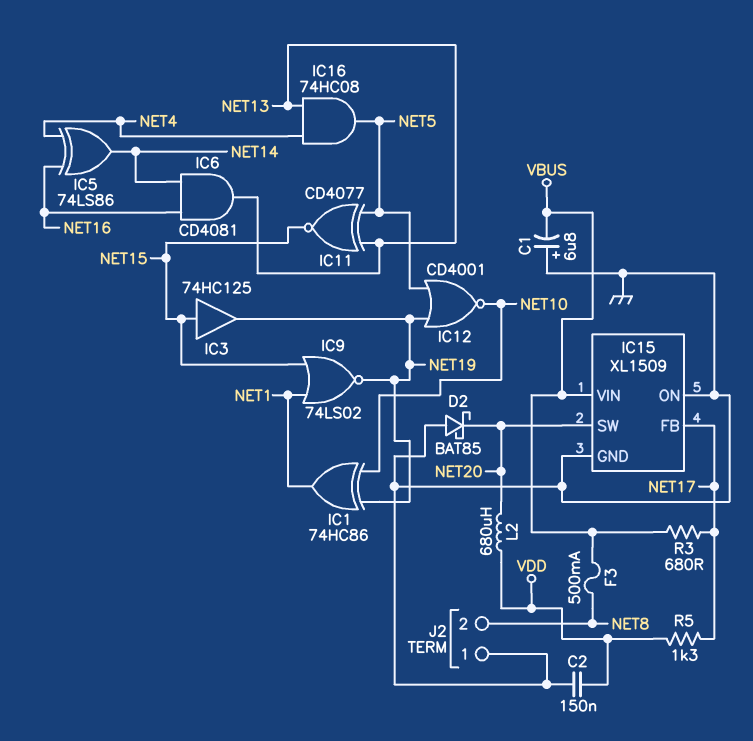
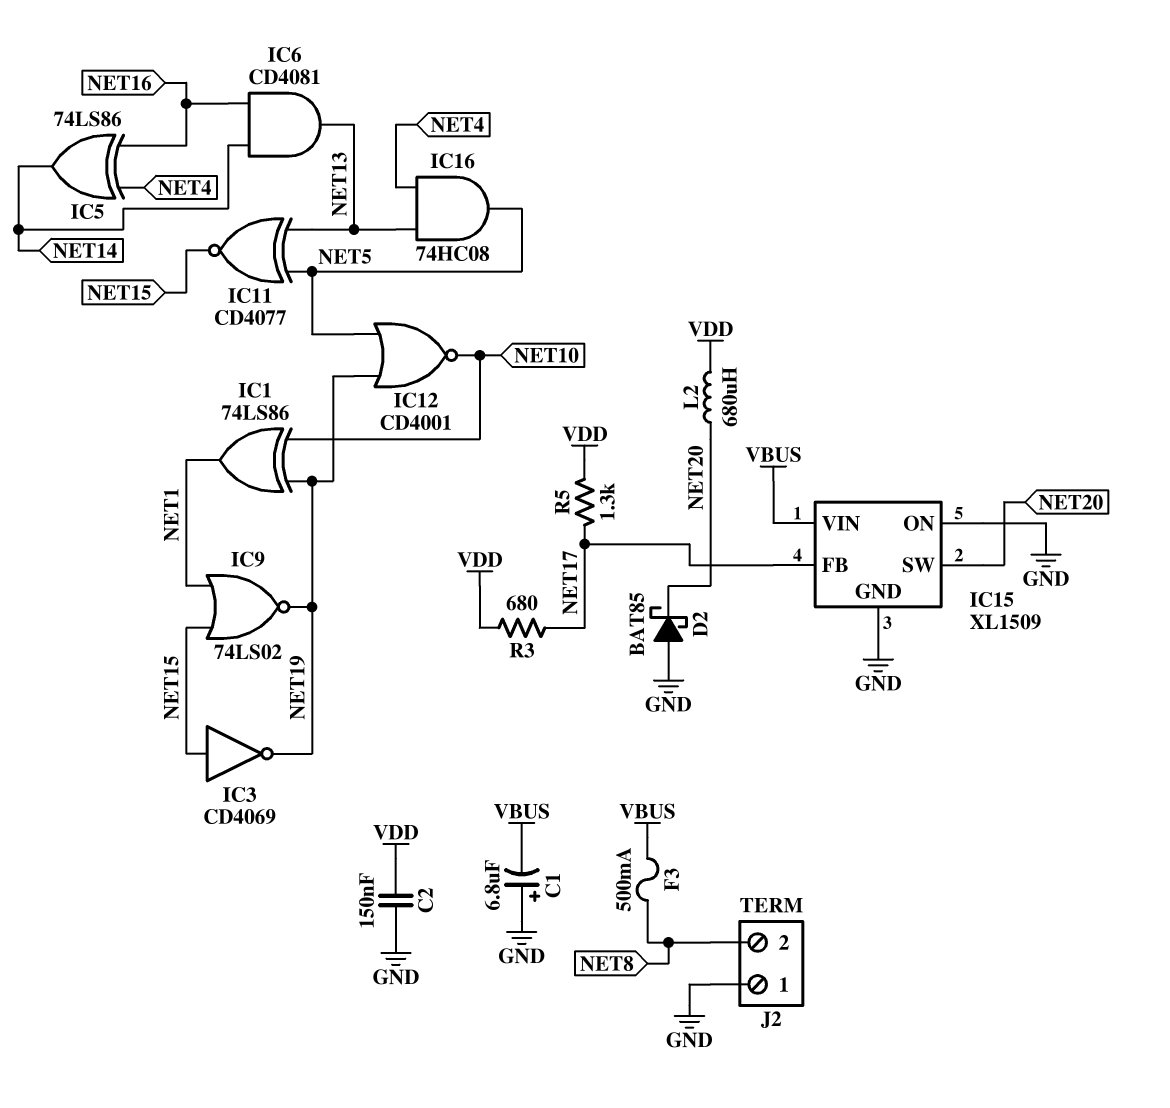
IC1: XOR 74HC86 (in NET10, in NET19, out NET1) -> XOR 74LS86 (in NET10, in NET19, out NET1)
IC3: buffer 74HC125 (in NET15, out NET19) -> NOT CD4069 (in NET15, out NET19)
R3: 680 (NET17, VBUS) -> 680 (NET17, VDD)

